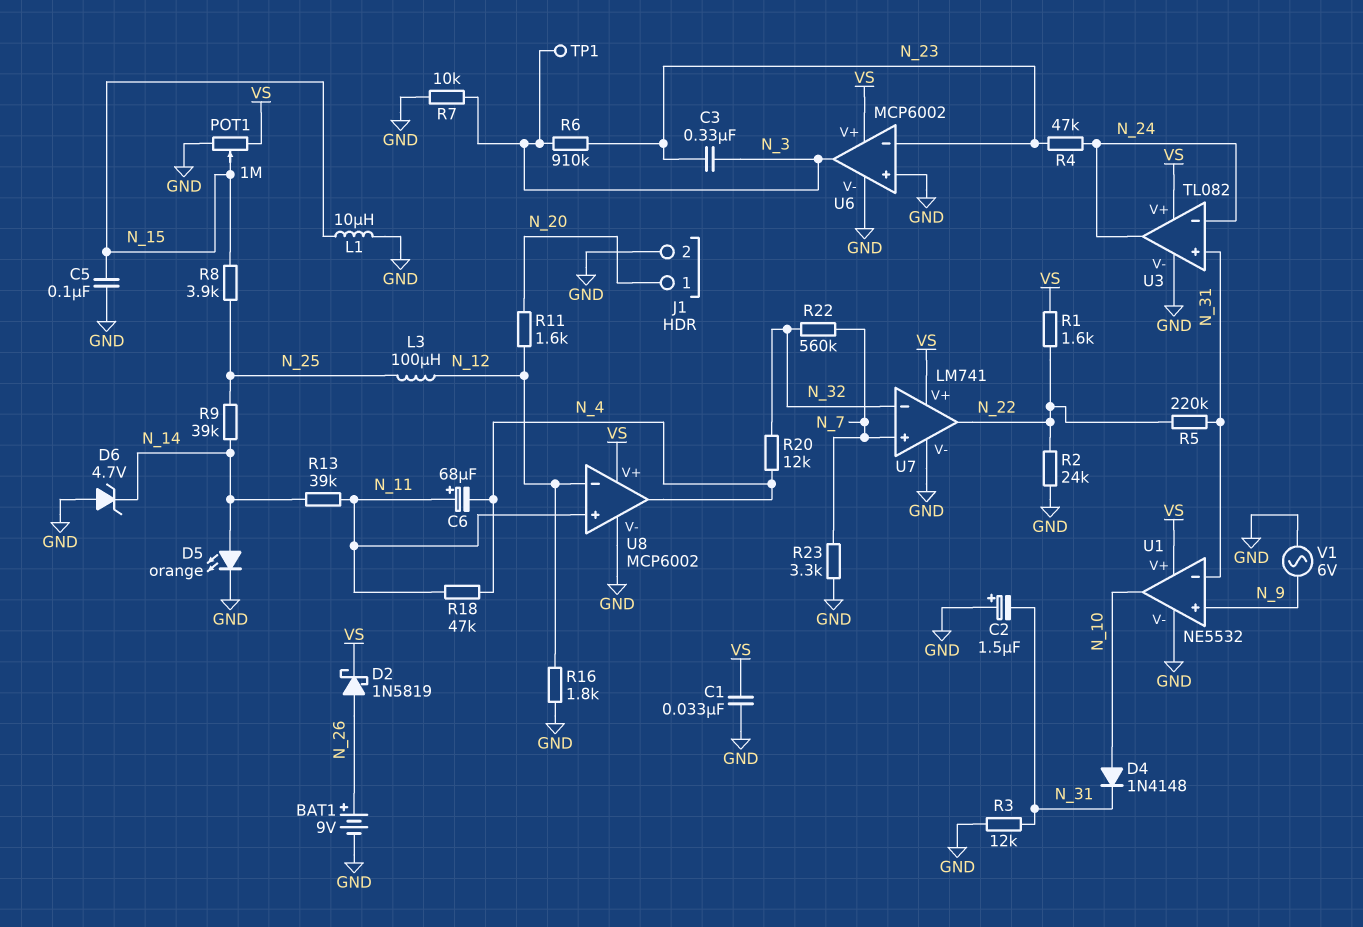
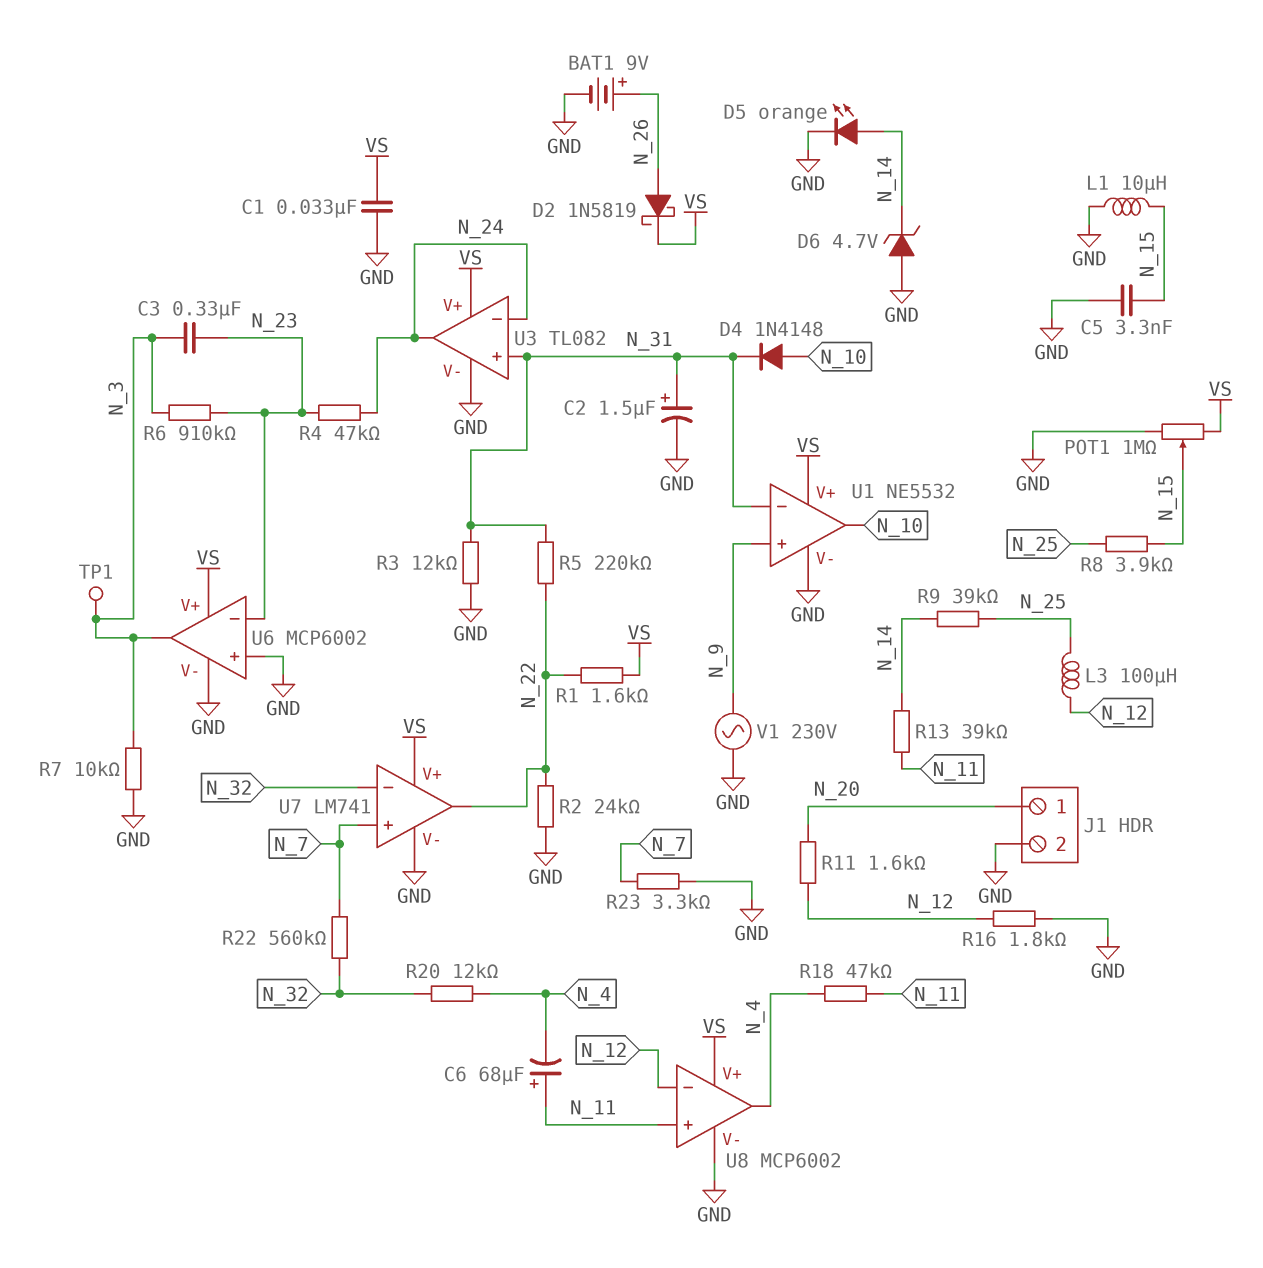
C2: 1.5uF (plus GND, minus N_31) -> 1.5uF (plus N_31, minus GND)
C5: 100nF (GND, N_15) -> 3.3nF (GND, N_15)
V1: AC 6V (GND, N_9) -> AC 230V (GND, N_9)

